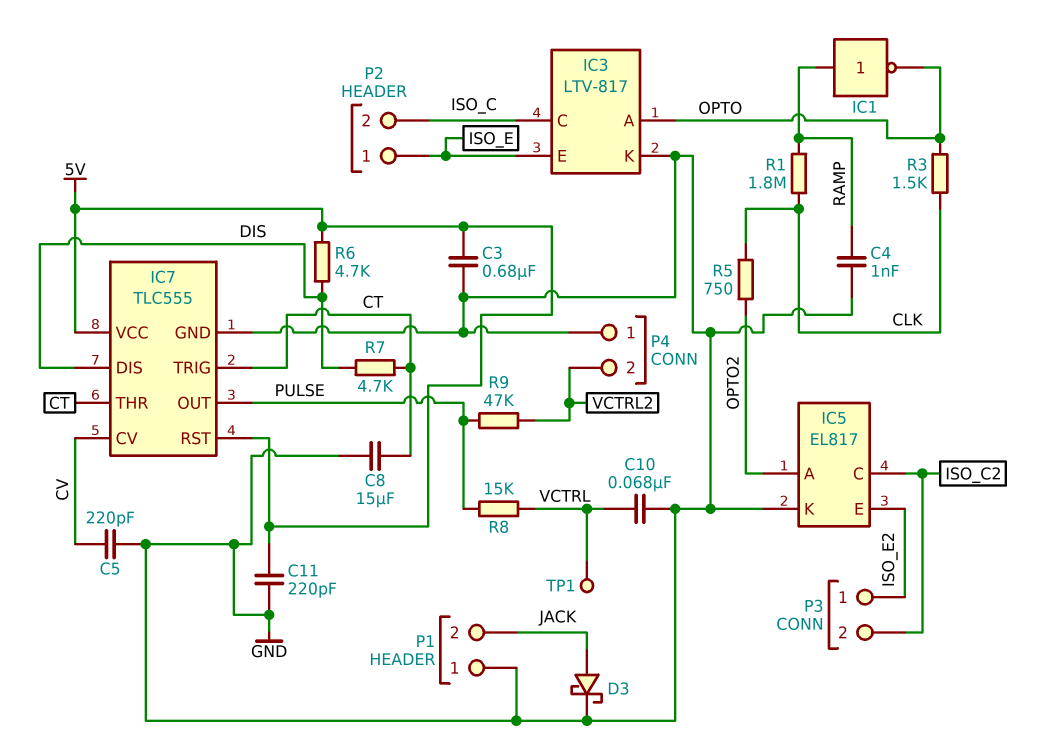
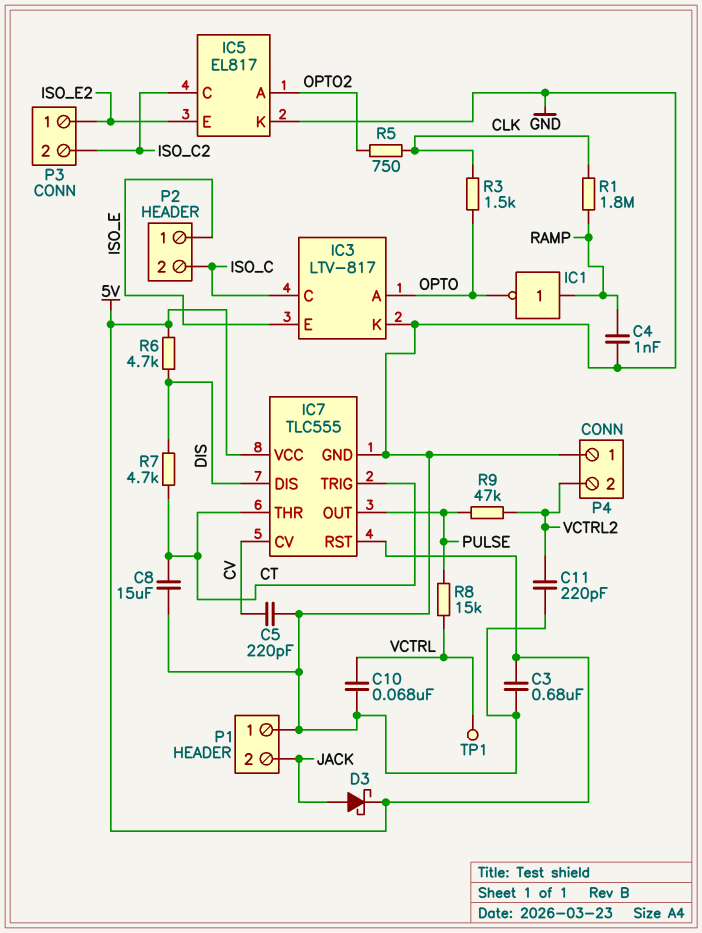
C11: 220pF (5V, GND) -> 220pF (GND, VCTRL2)
D3: schottky (A JACK, K GND) -> schottky (A JACK, K 5V)

